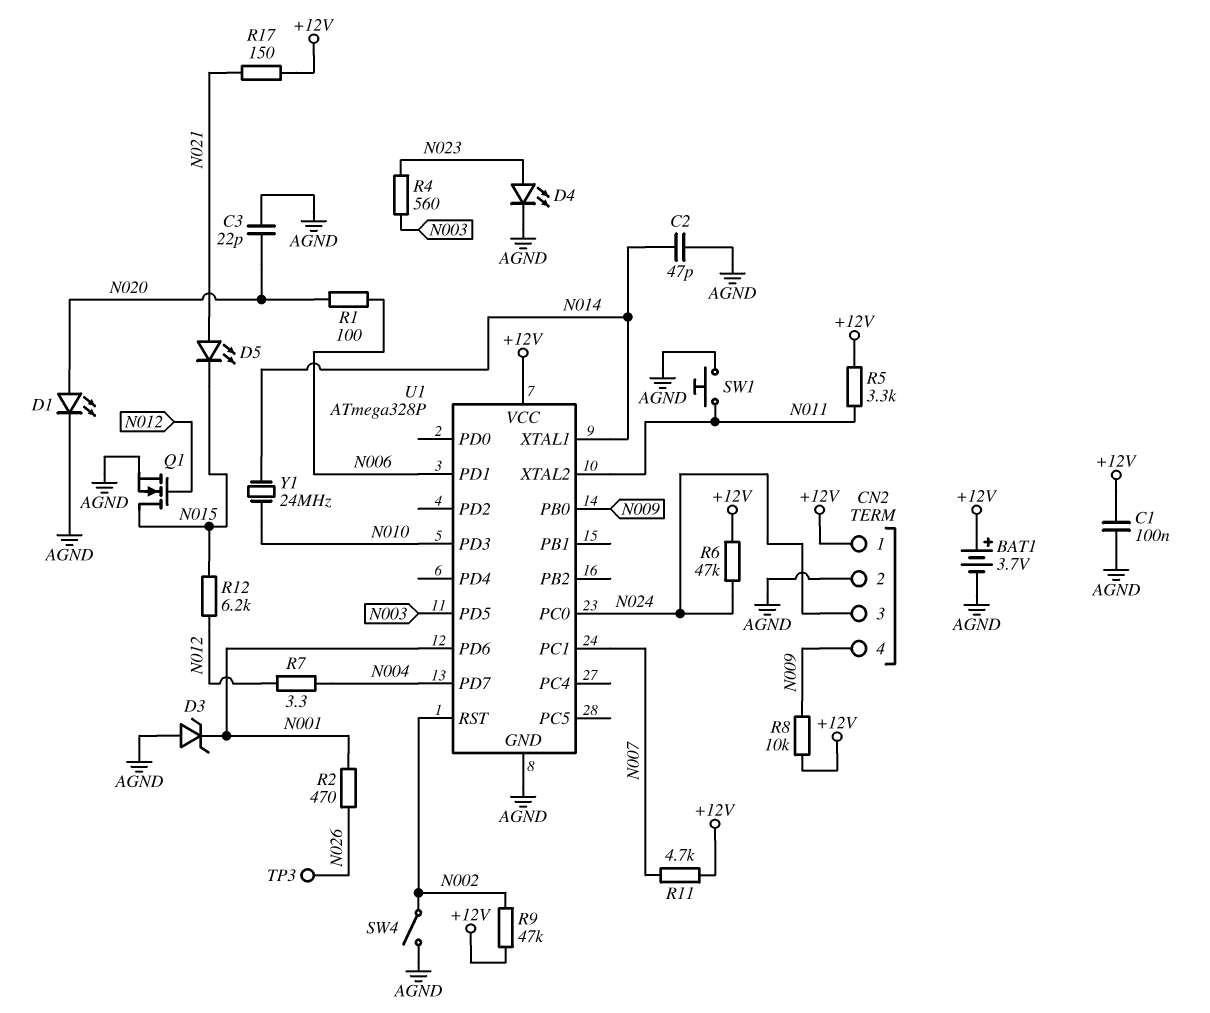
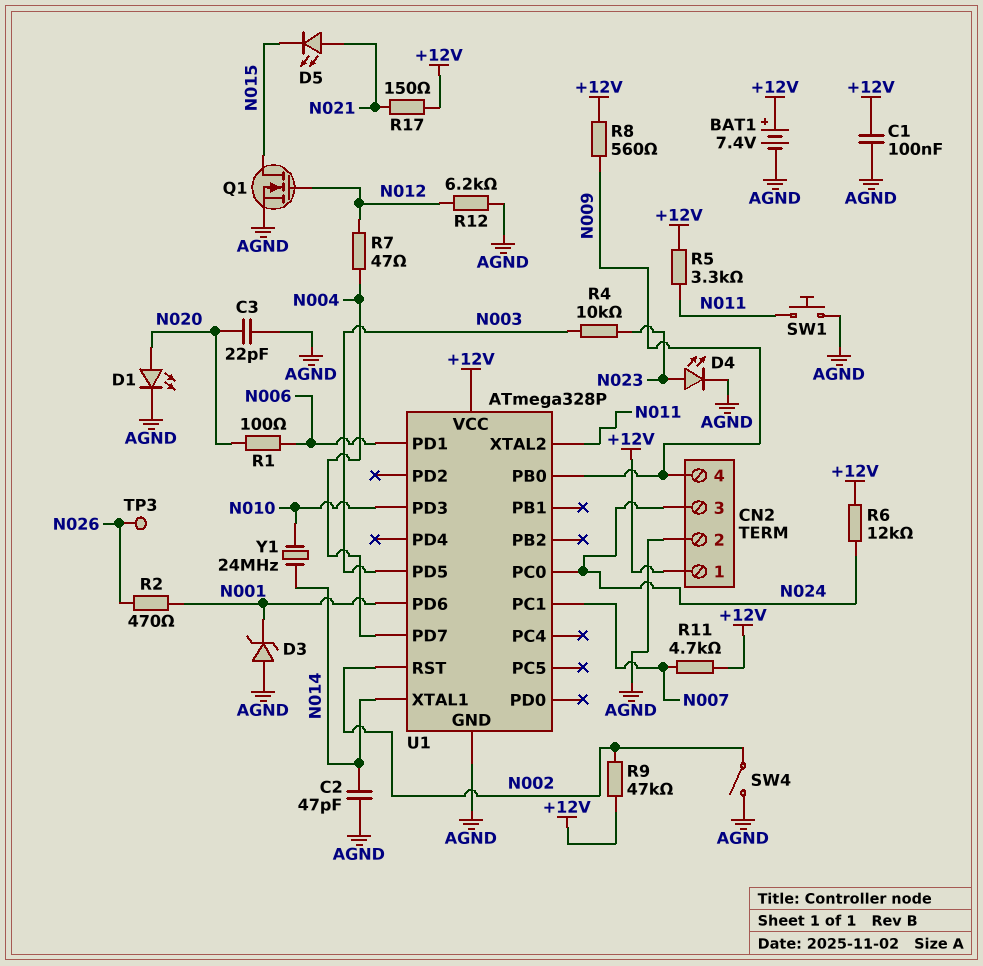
BAT1: 3.7V (plus +12V, minus AGND) -> 7.4V (plus +12V, minus AGND)
R4: 560 (N003, N023) -> 10k (N003, N023)
R6: 47k (+12V, N024) -> 12k (+12V, N024)
R7: 3.3 (N004, N012) -> 47 (N004, N012)
R8: 10k (+12V, N009) -> 560 (+12V, N009)
R12: 6.2k (N012, N015) -> 6.2k (AGND, N012)

